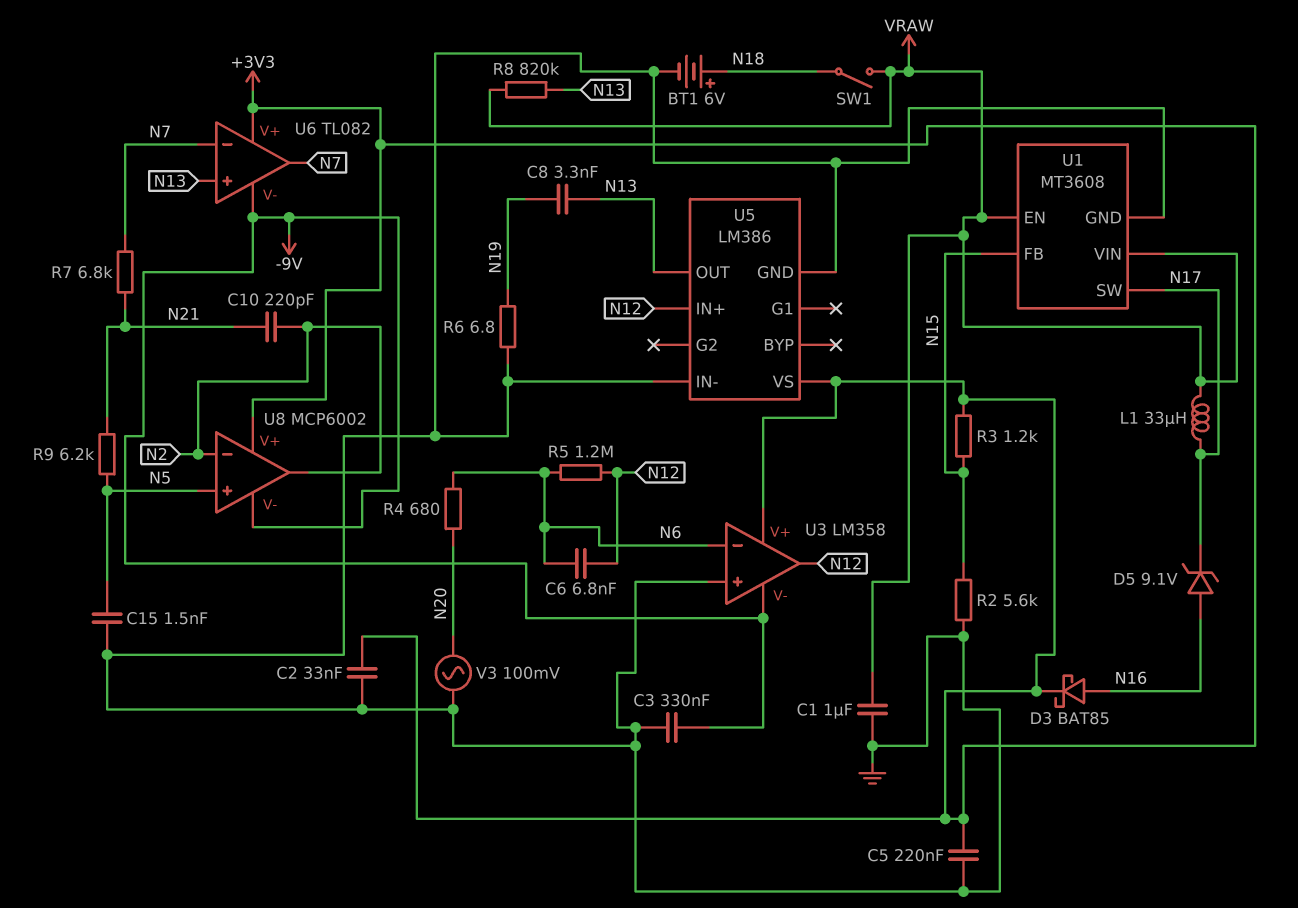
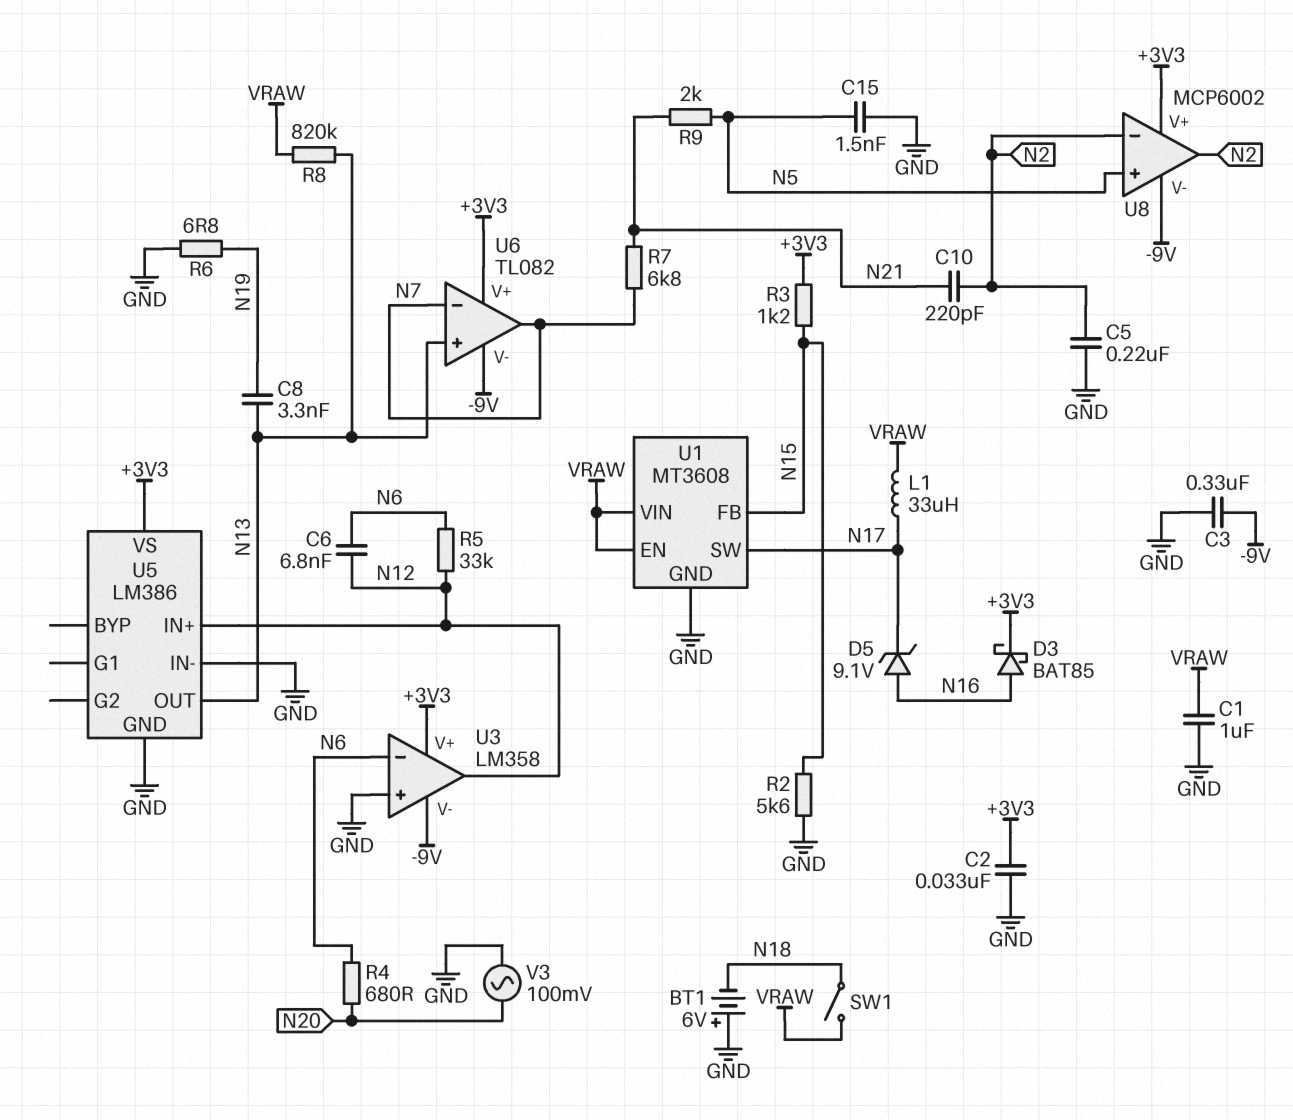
BT1: 6V (plus N18, minus GND) -> 6V (plus GND, minus N18)
C5: 220nF (+3V3, GND) -> 220nF (GND, N2)
R5: 1.2M (N6, N12) -> 33k (N6, N12)
R9: 6.2k (N5, N21) -> 2k (N5, N21)

